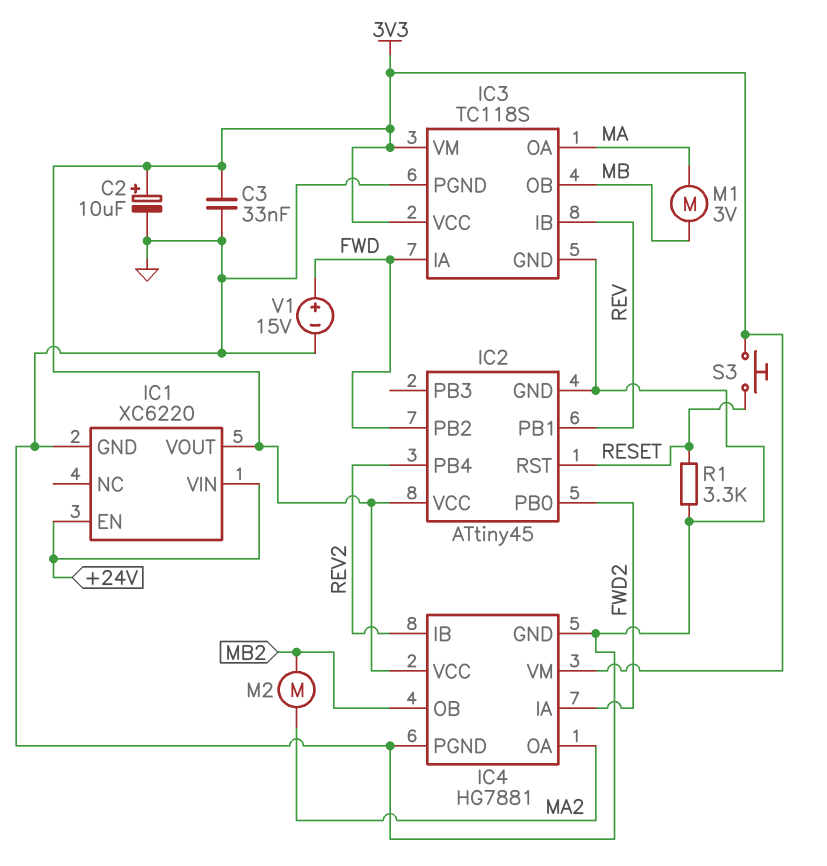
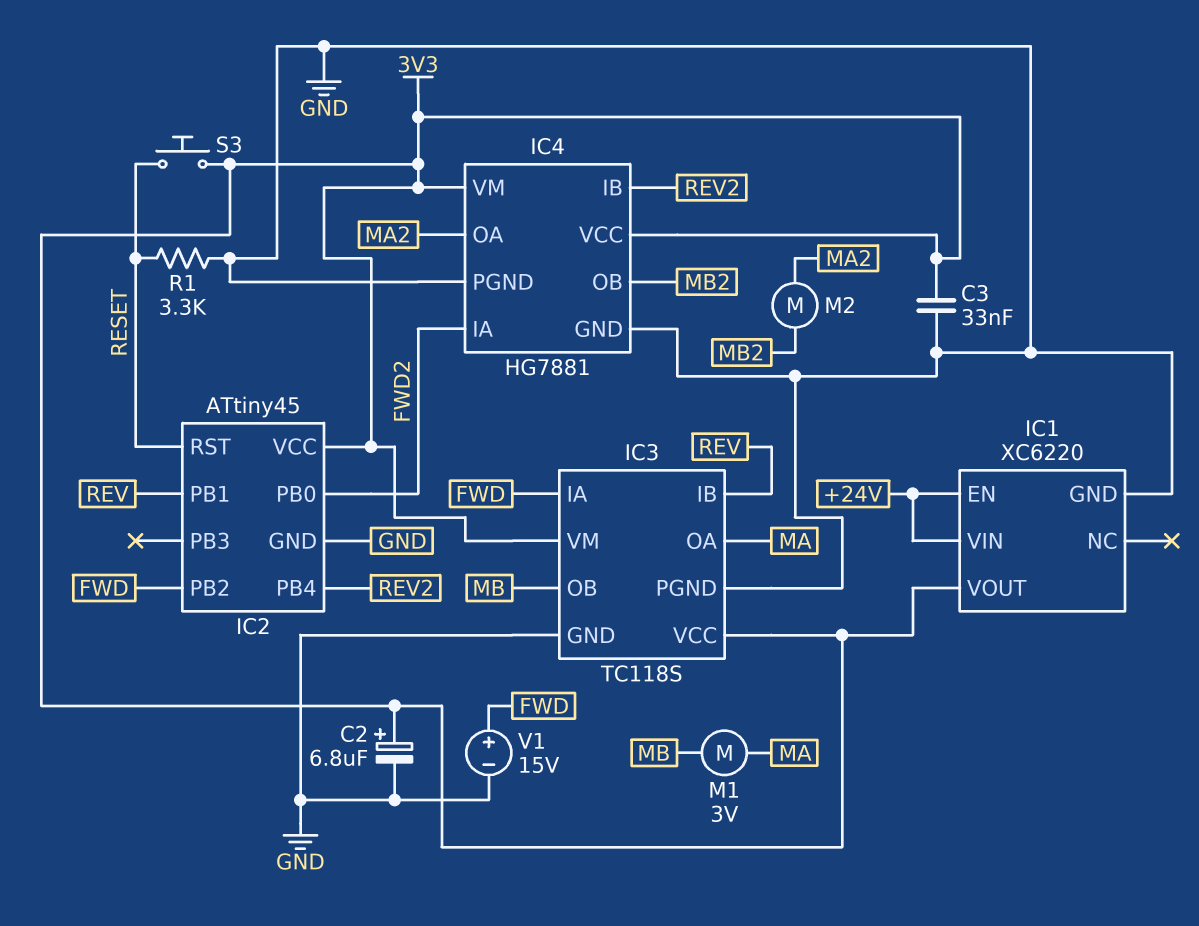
C2: 10uF (plus 3V3, minus GND) -> 6.8uF (plus 3V3, minus GND)

